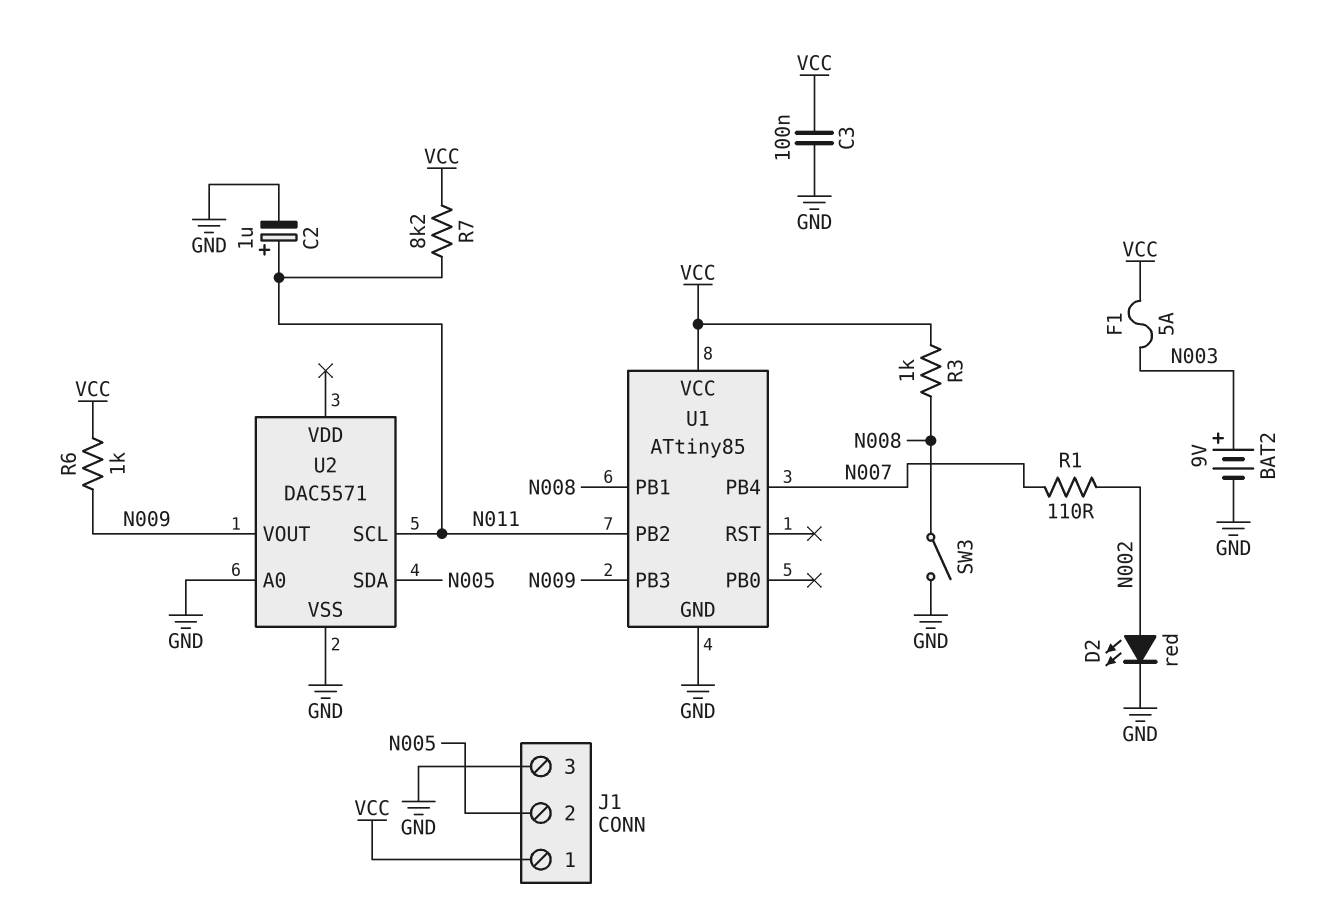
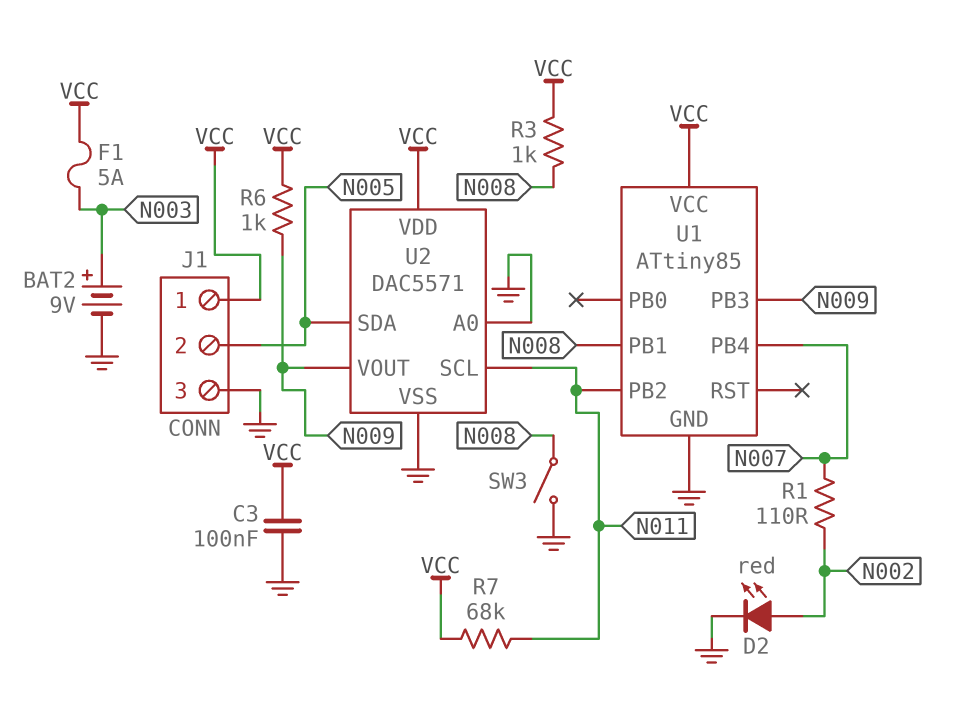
C2: 1uF (plus N011, minus GND) -> none
R7: 8.2k (N011, VCC) -> 68k (N011, VCC)
U2 pin VDD: none -> VCC

